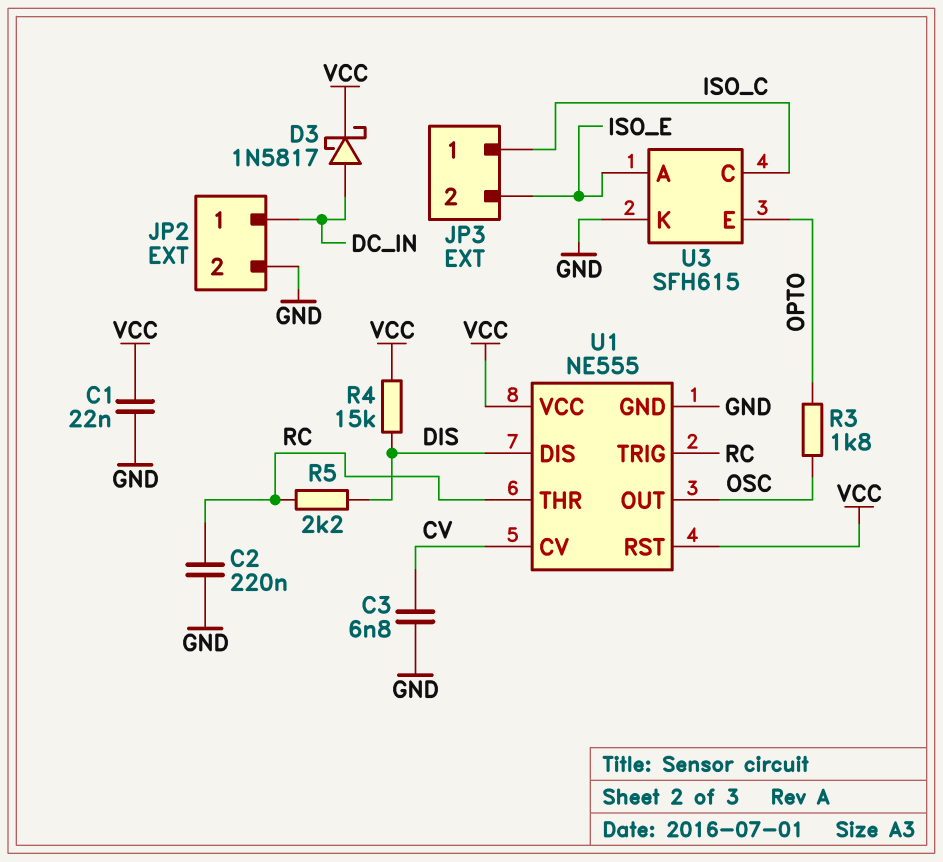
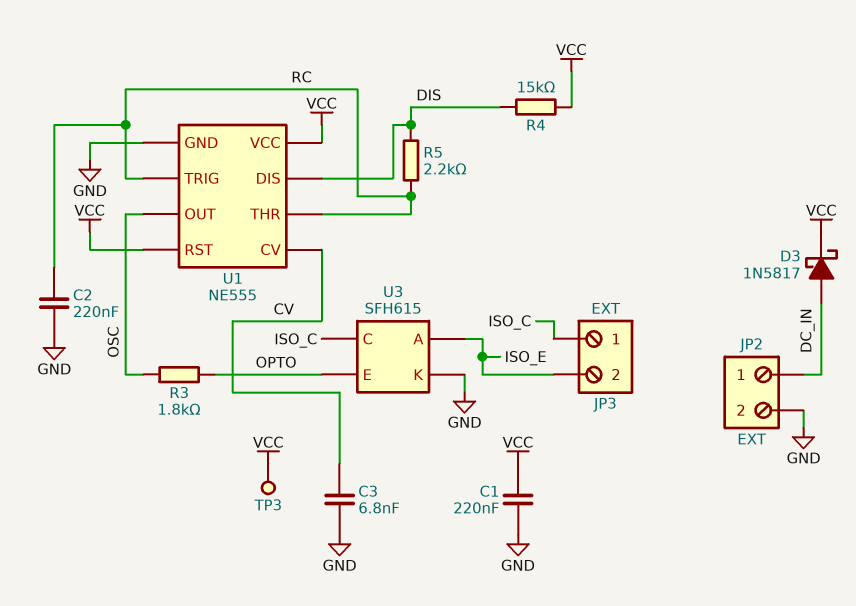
C1: 22nF (GND, VCC) -> 220nF (GND, VCC)
TP3: none -> test point (VCC)

